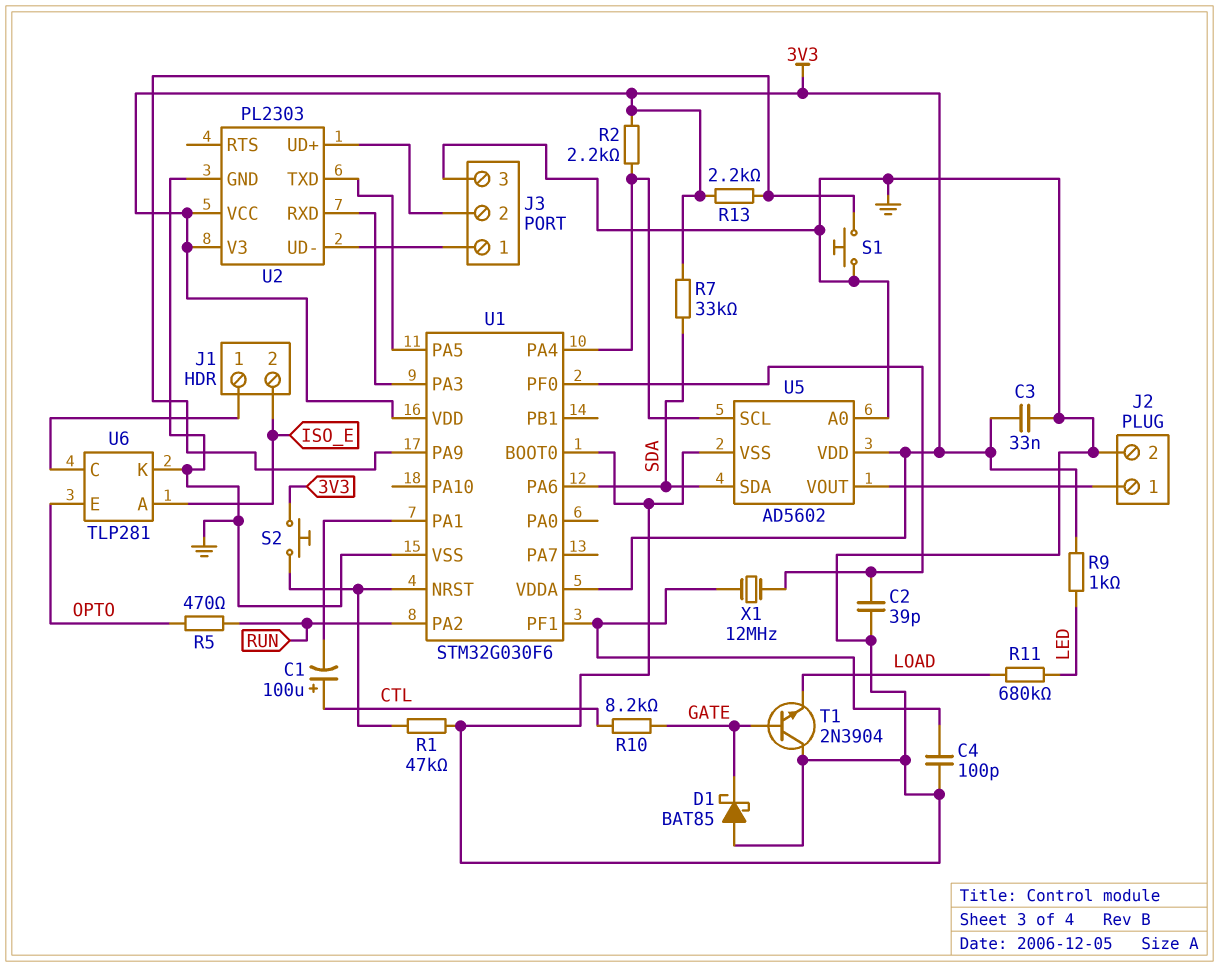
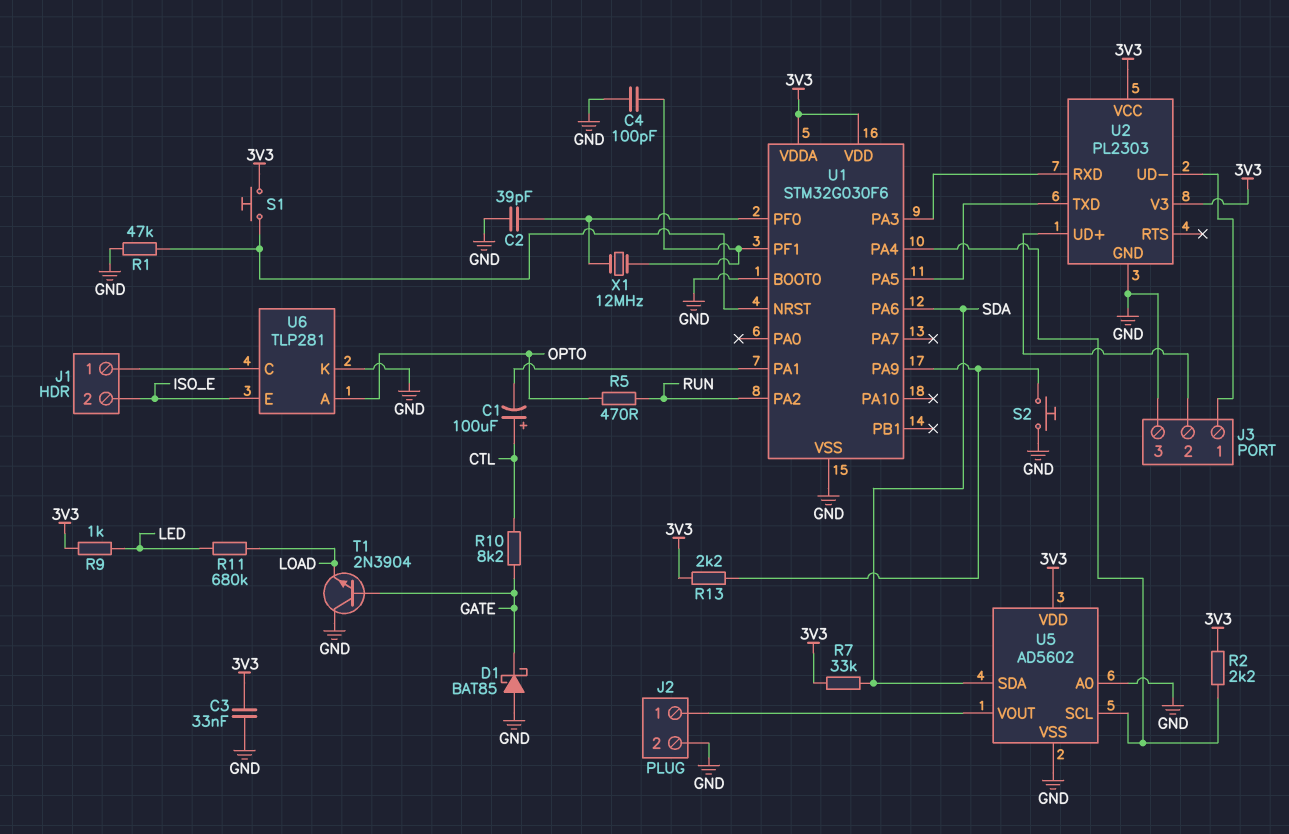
S1: button (GND, U1/PA9) -> button (3V3, U1/NRST)
S2: button (3V3, U1/NRST) -> button (GND, U1/PA9)
U6 pin A: ISO_E -> OPTO
U6 pin E: OPTO -> ISO_E

